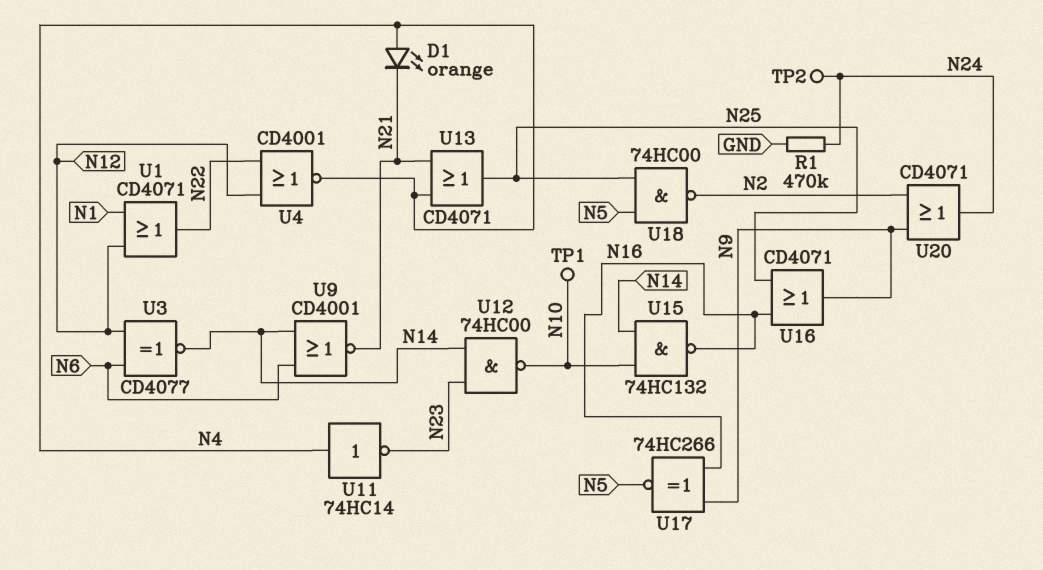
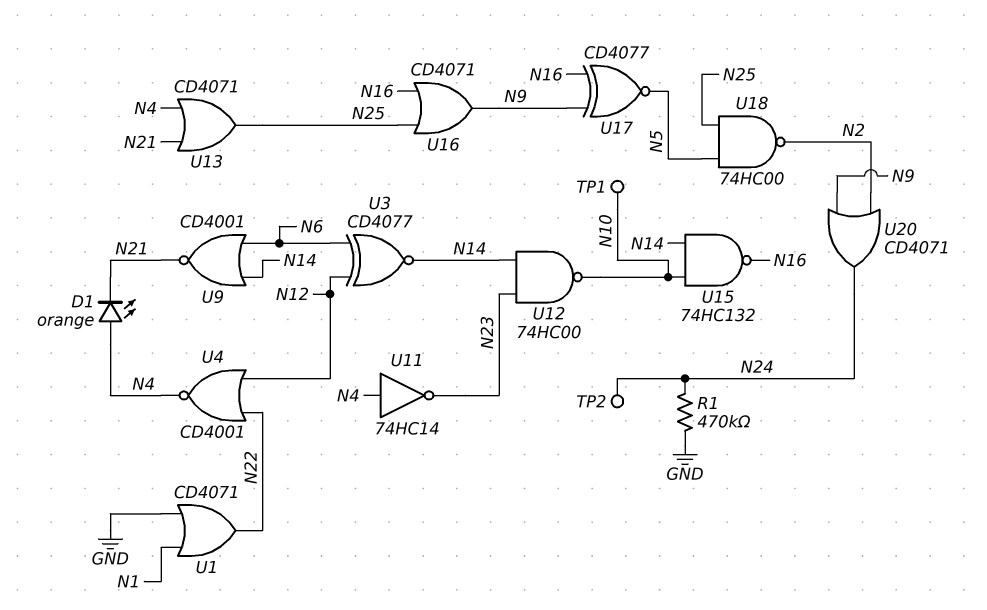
U1: OR CD4071 (in N1, in N12, out N22) -> OR CD4071 (in GND, in N1, out N22)
U17: XNOR 74HC266 (in N9, in N16, out N5) -> XNOR CD4077 (in N9, in N16, out N5)

